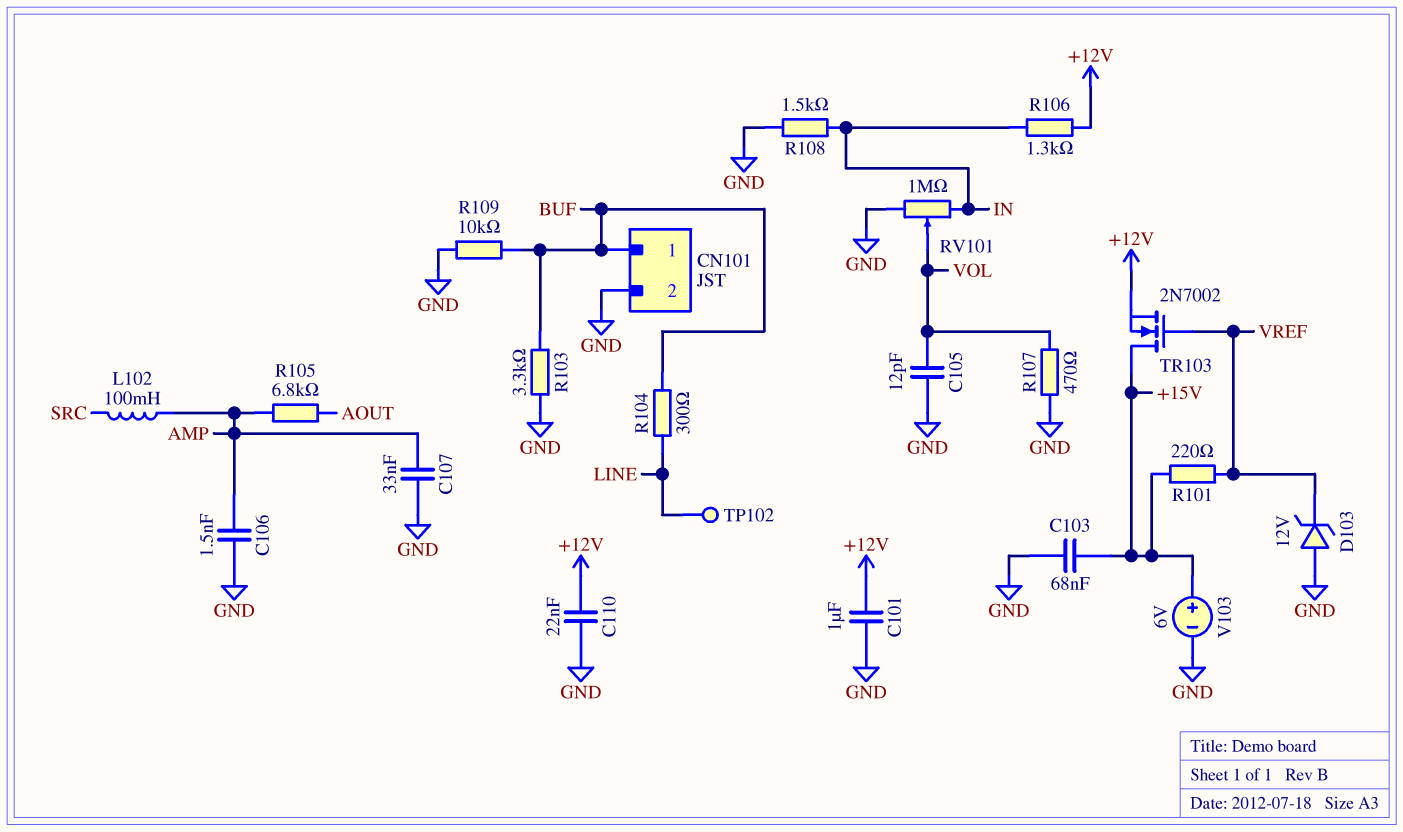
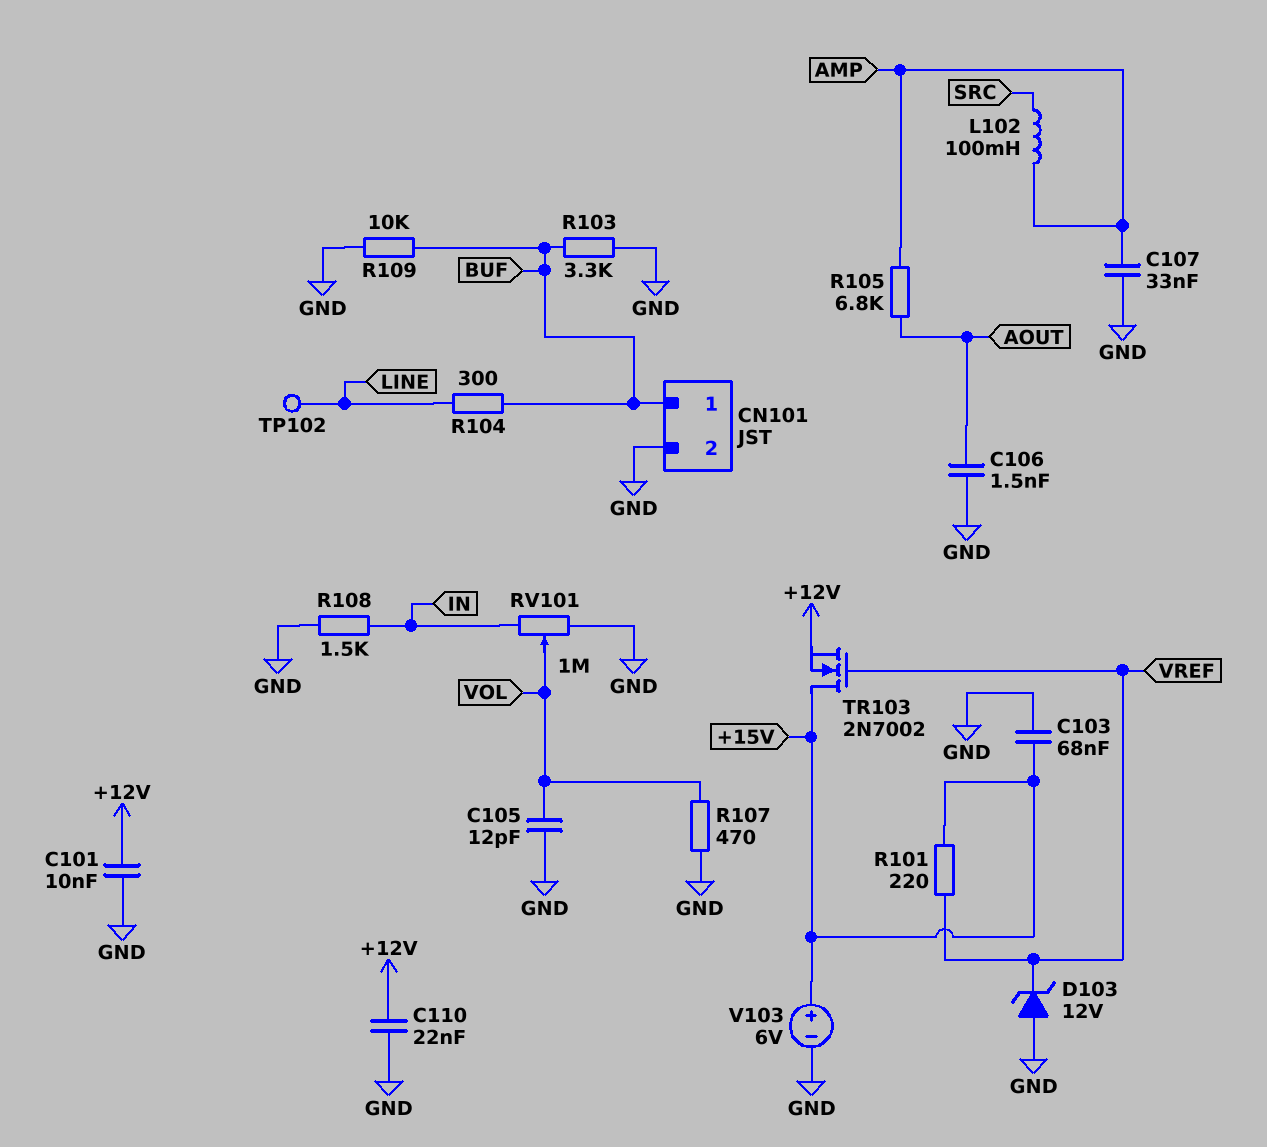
C101: 1uF (+12V, GND) -> 10nF (+12V, GND)
C106: 1.5nF (AMP, GND) -> 1.5nF (AOUT, GND)
R106: 1.3k (+12V, IN) -> none

